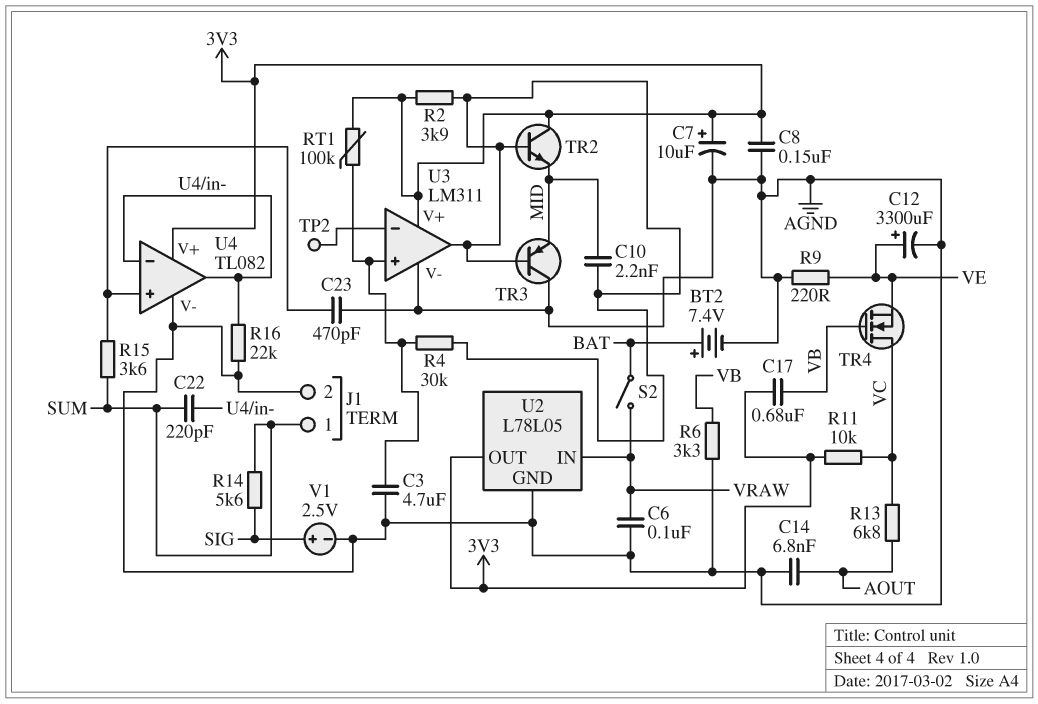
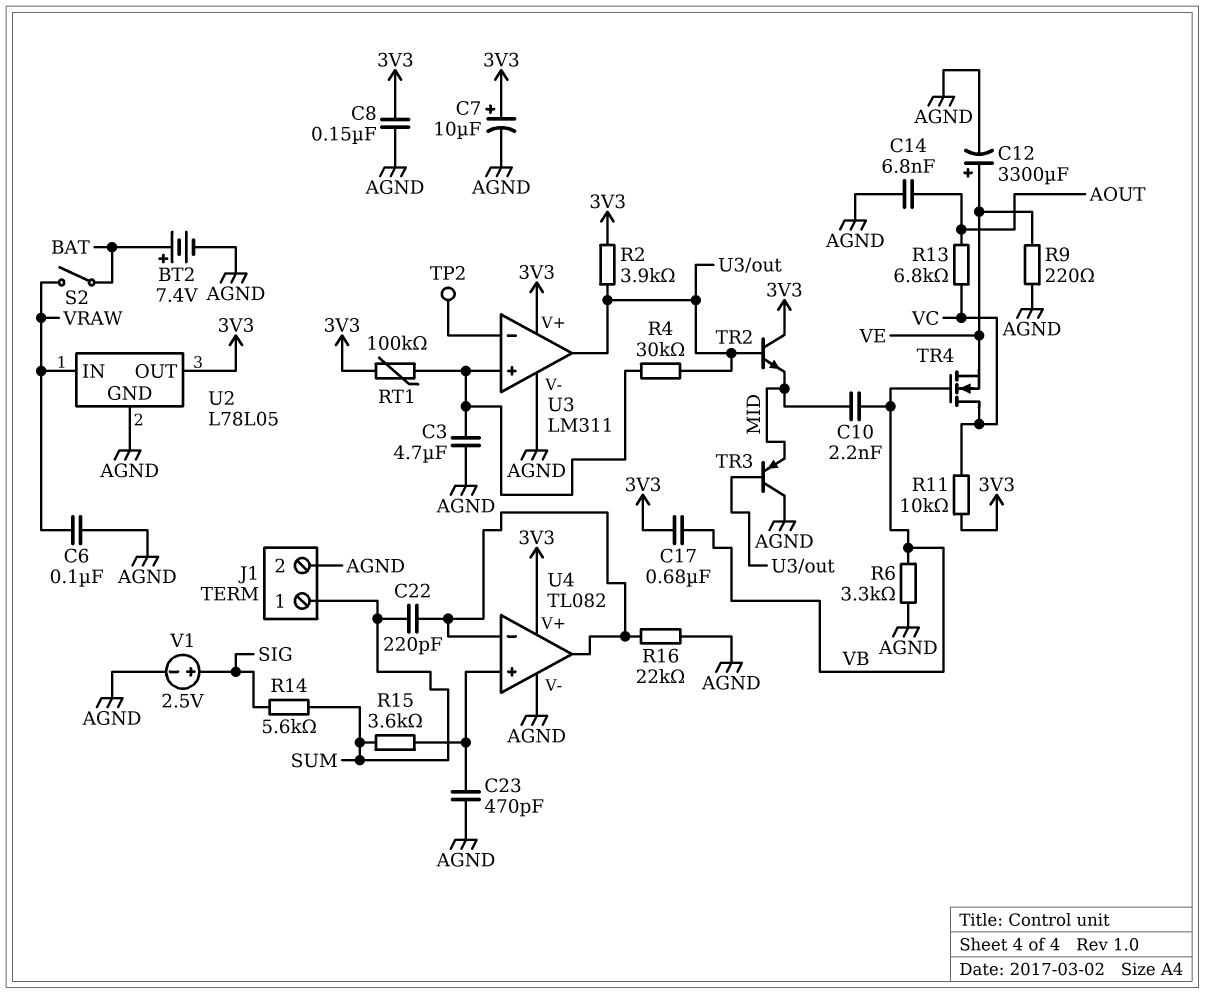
C10: 2.2nF (MID, U3/out) -> 2.2nF (MID, VB)

